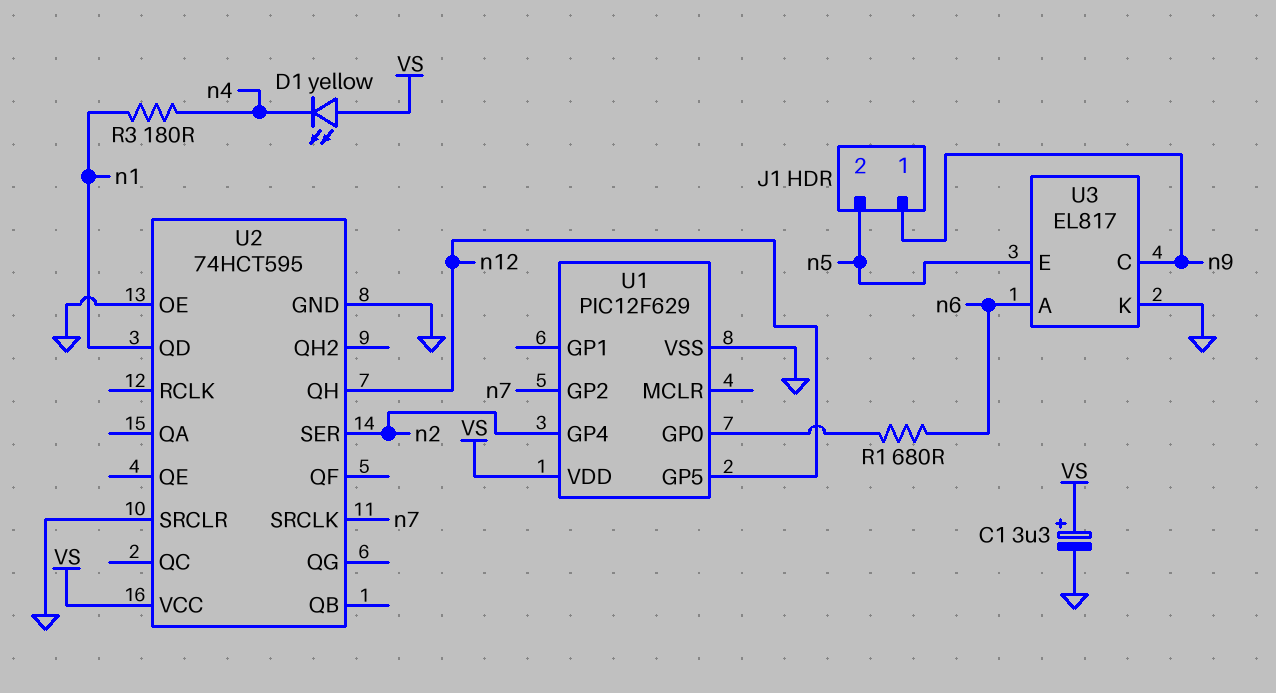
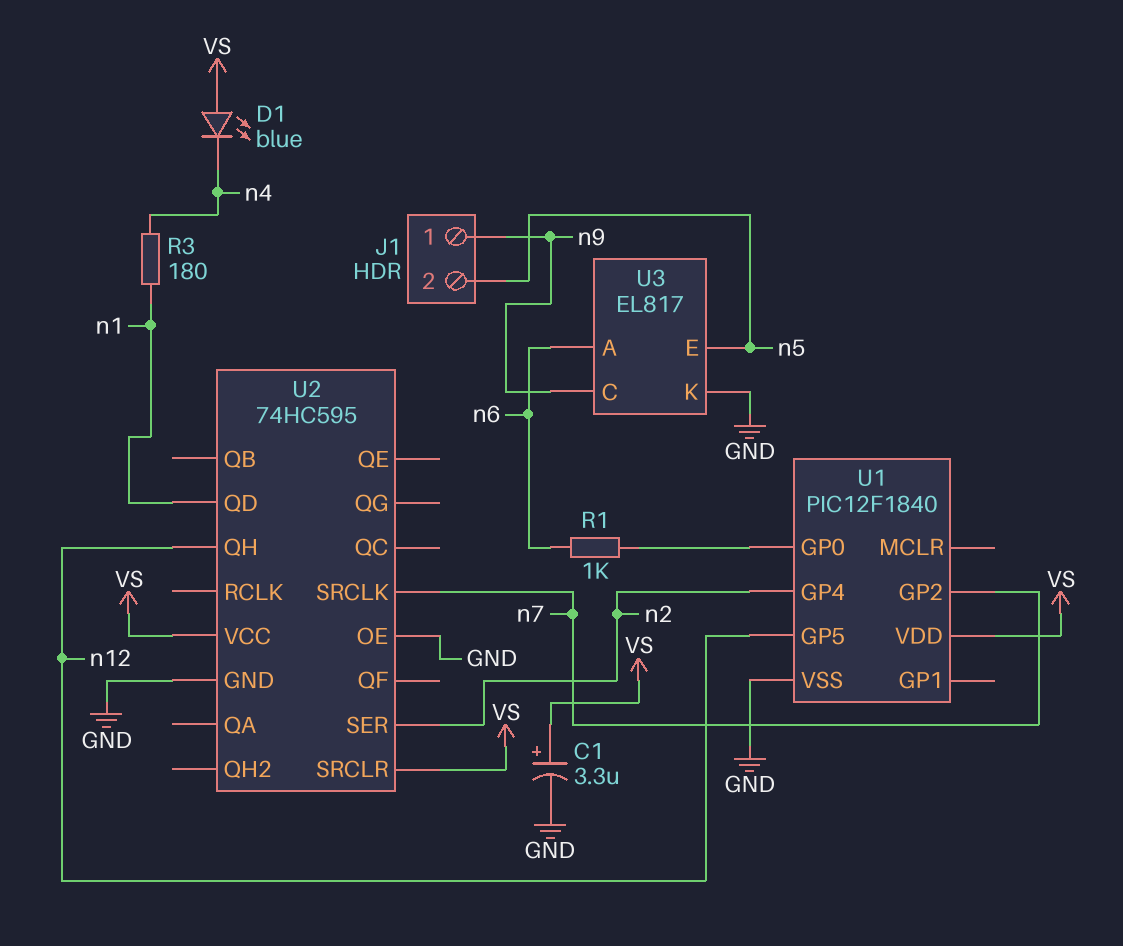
D1: LED yellow (A VS, K n4) -> LED blue (A VS, K n4)
R1: 680 (U1/GP0, n6) -> 1k (U1/GP0, n6)
U1: PIC12F629 -> PIC12F1840
U2: 74HCT595 -> 74HC595
U2 pin SRCLR: GND -> VS

